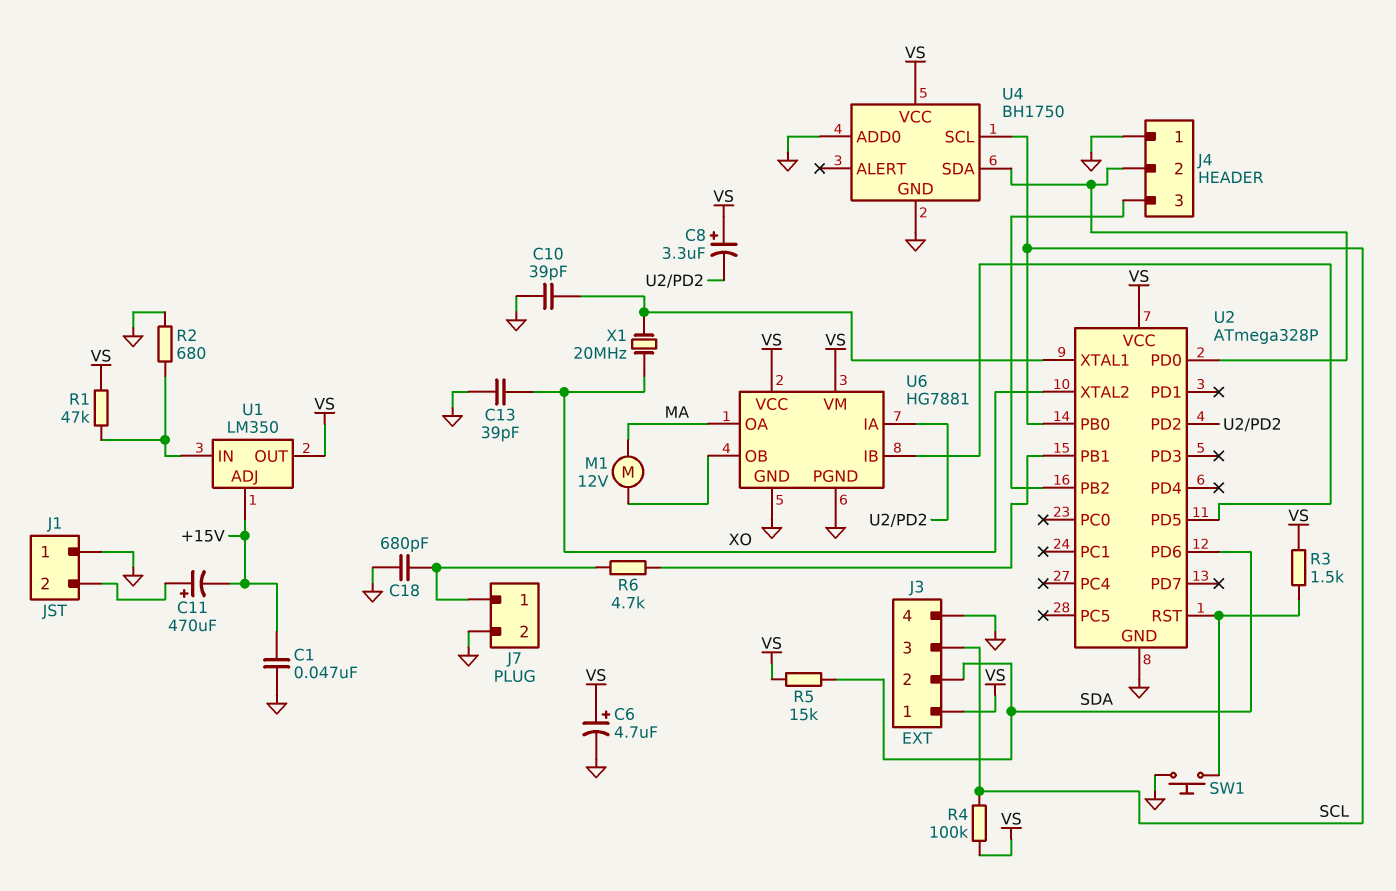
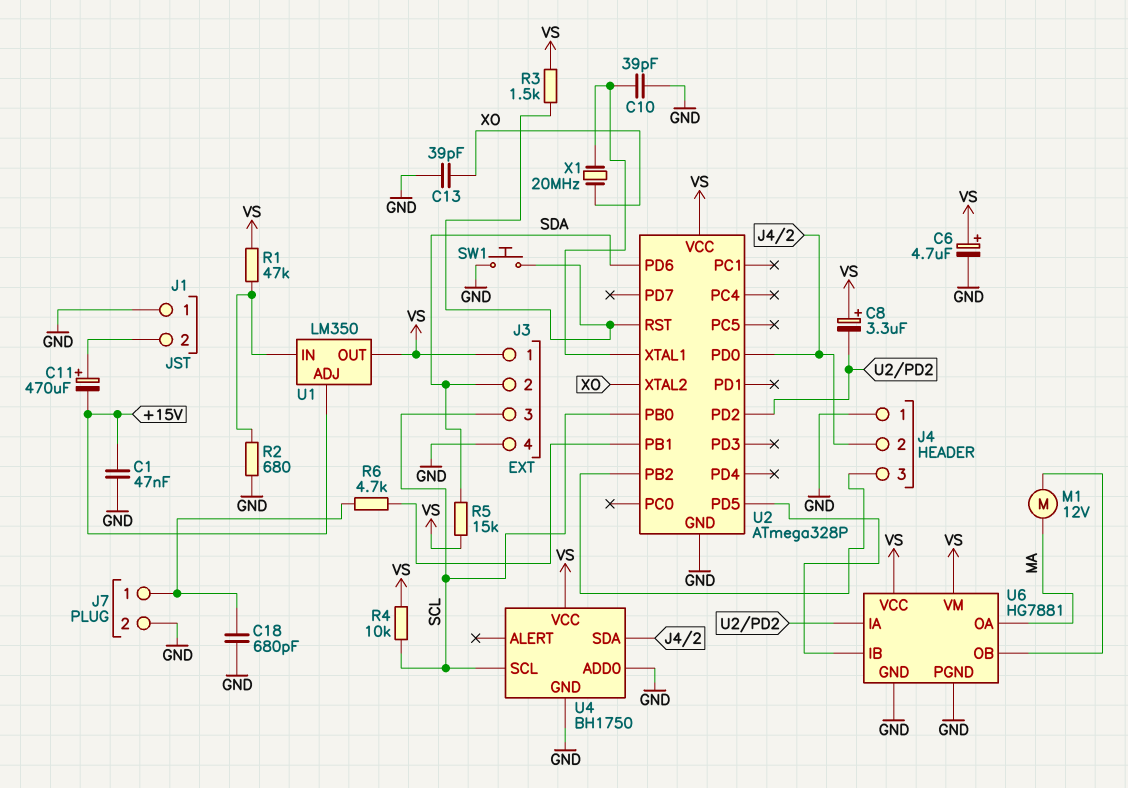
R4: 100k (SCL, VS) -> 10k (SCL, VS)

